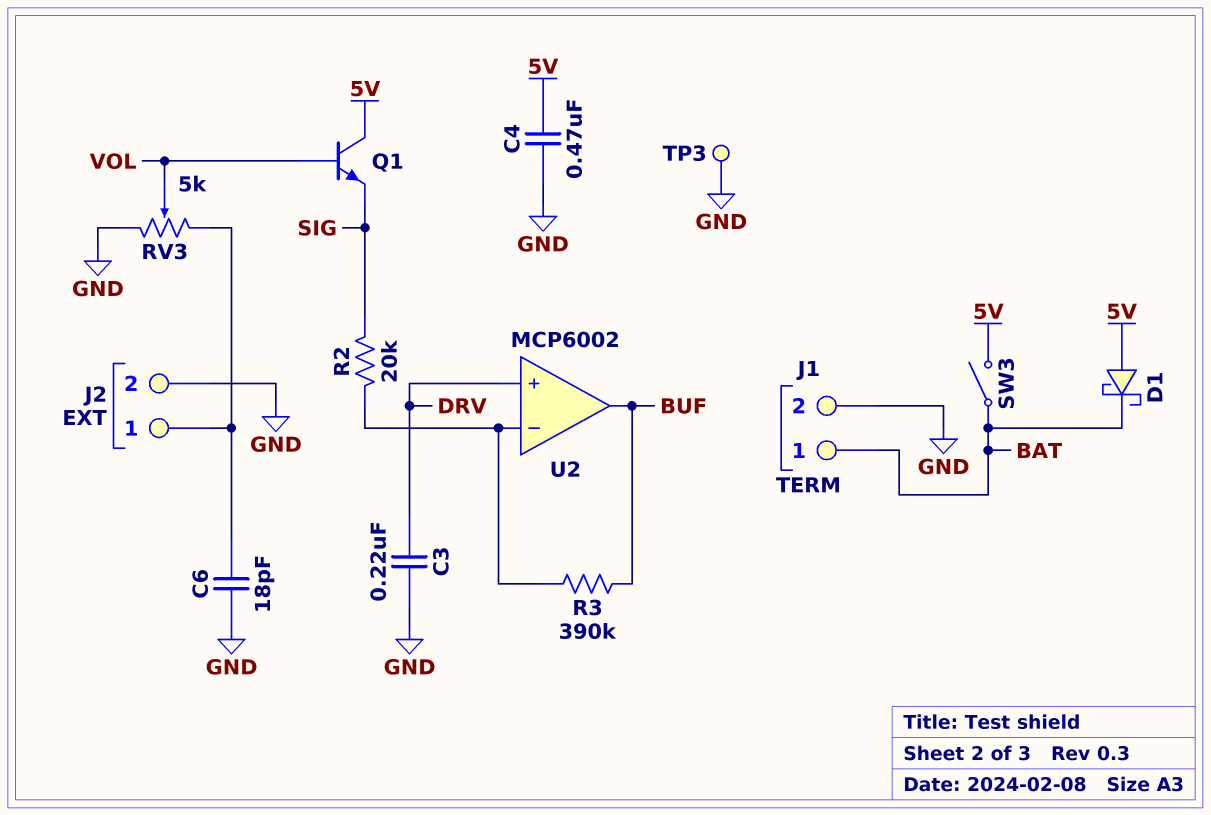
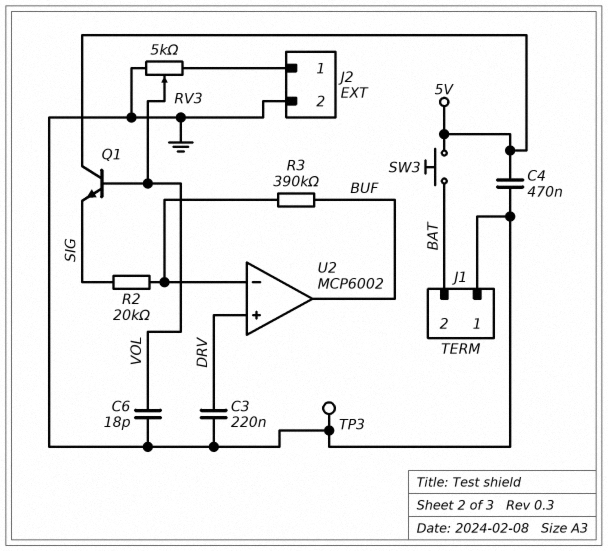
C6: 18pF (GND, J2/1) -> 18pF (GND, VOL)
D1: schottky (A 5V, K BAT) -> none
J1 pin 1: BAT -> GND
J1 pin 2: GND -> BAT
SW3: switch (5V, BAT) -> button (5V, BAT)

